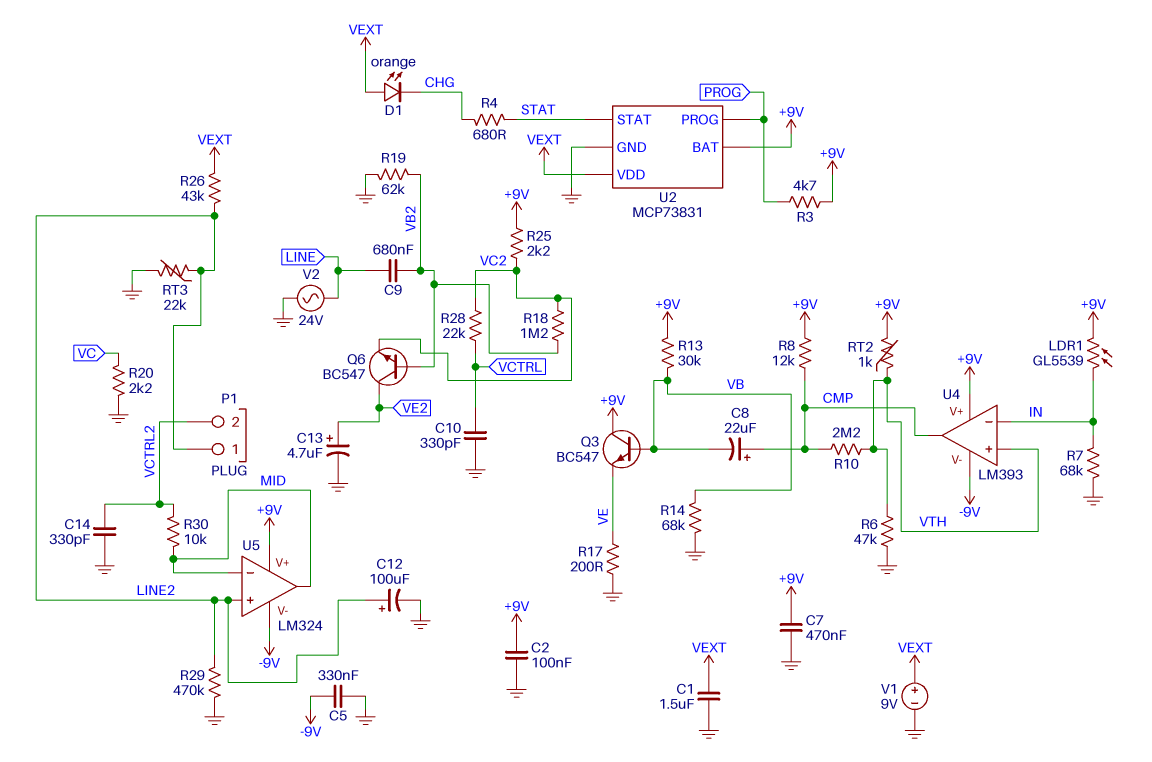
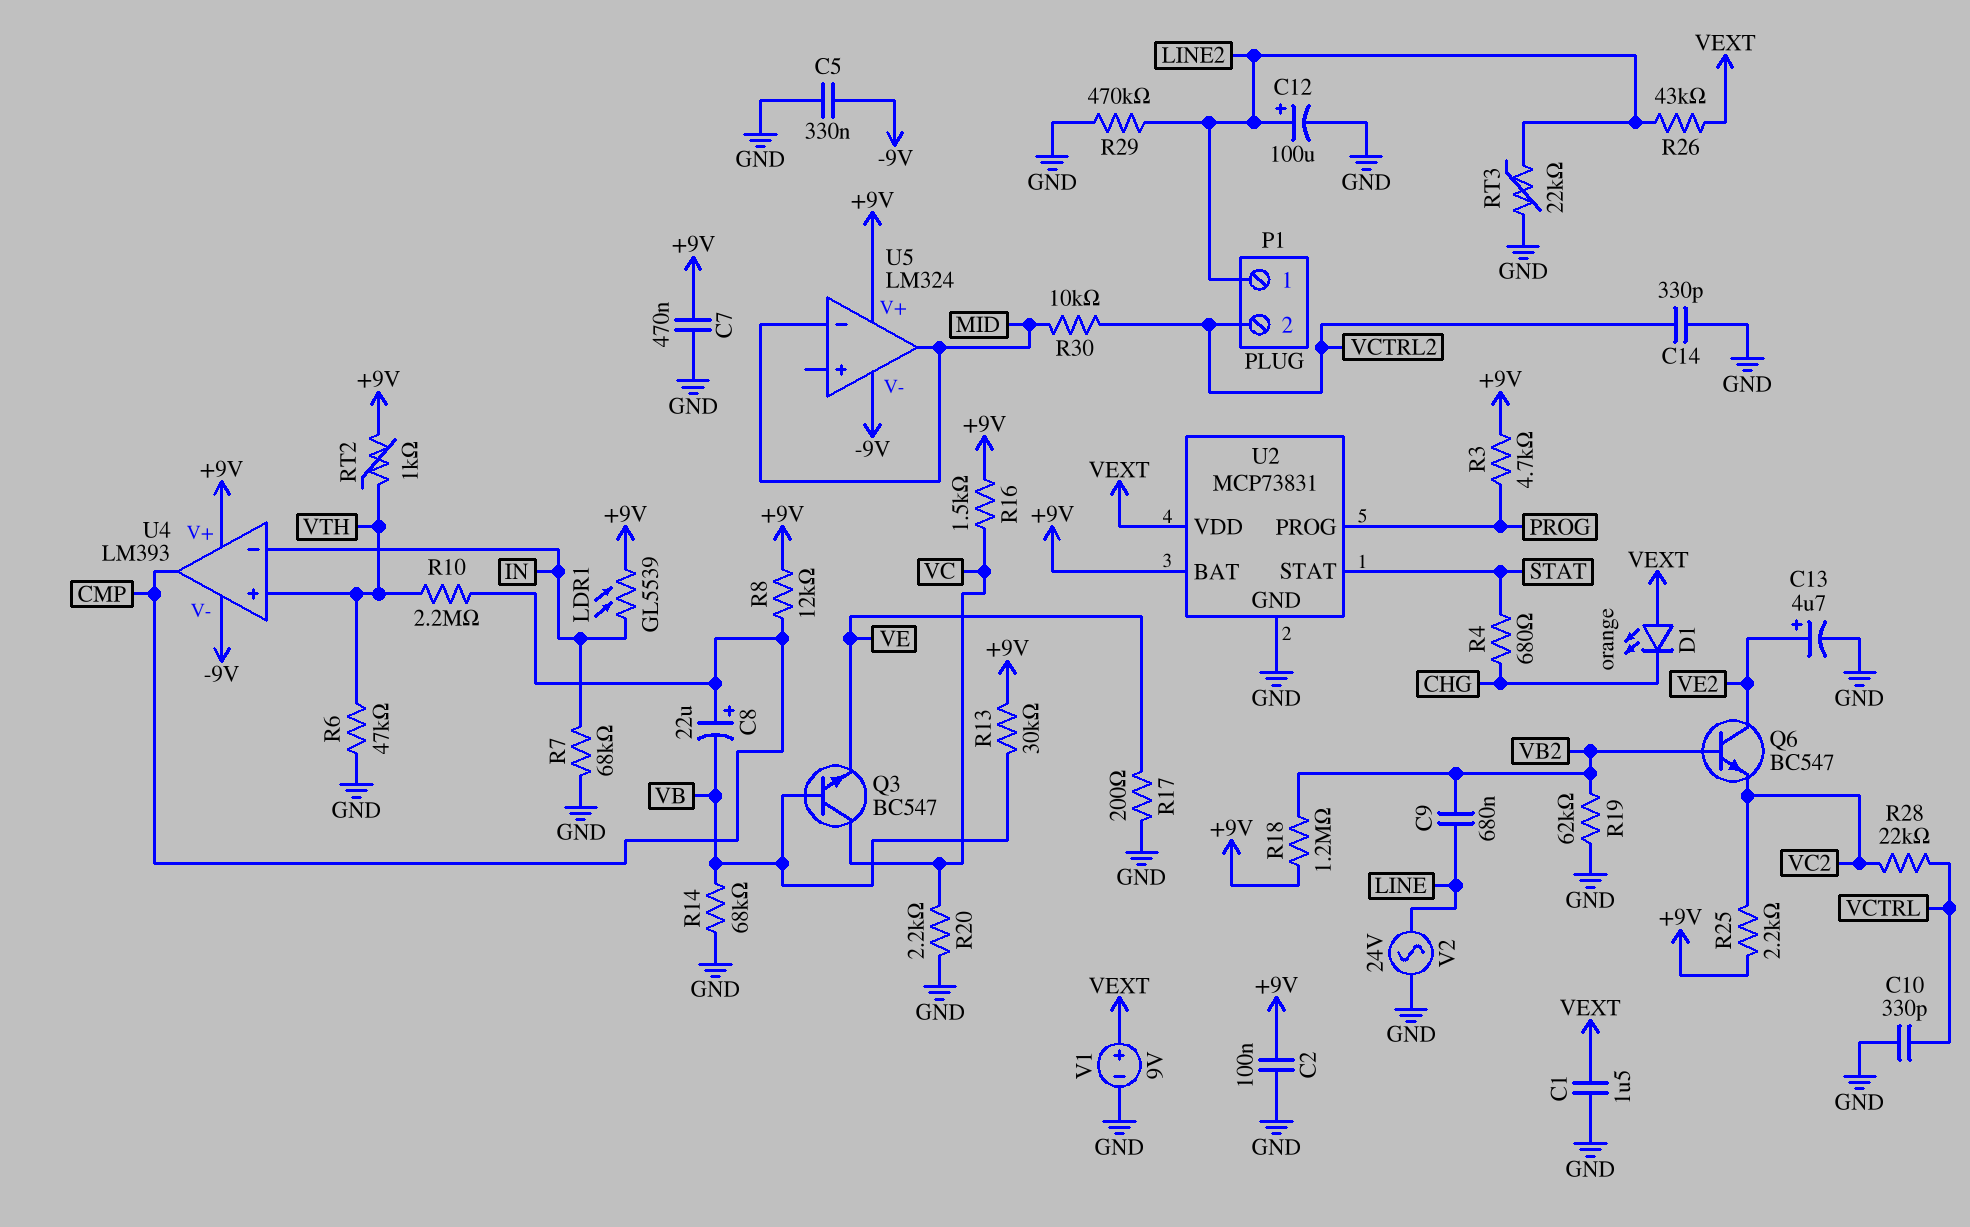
Q3: NPN BC547 (B VB, C +9V, E VE) -> NPN BC547 (B VB, C VC, E VE)
R16: none -> 1.5k (+9V, VC)
R18: 1.2M (VB2, VC2) -> 1.2M (+9V, VB2)
U5 pin in+: LINE2 -> none

